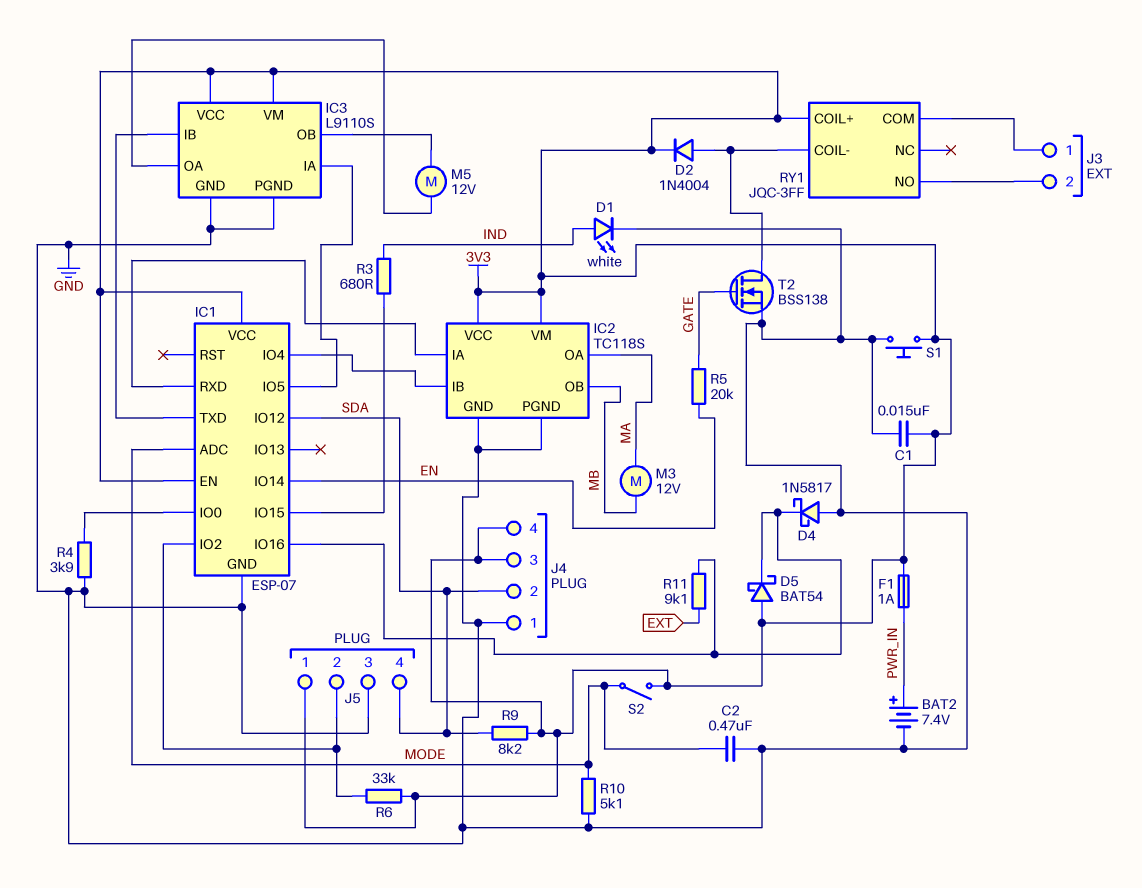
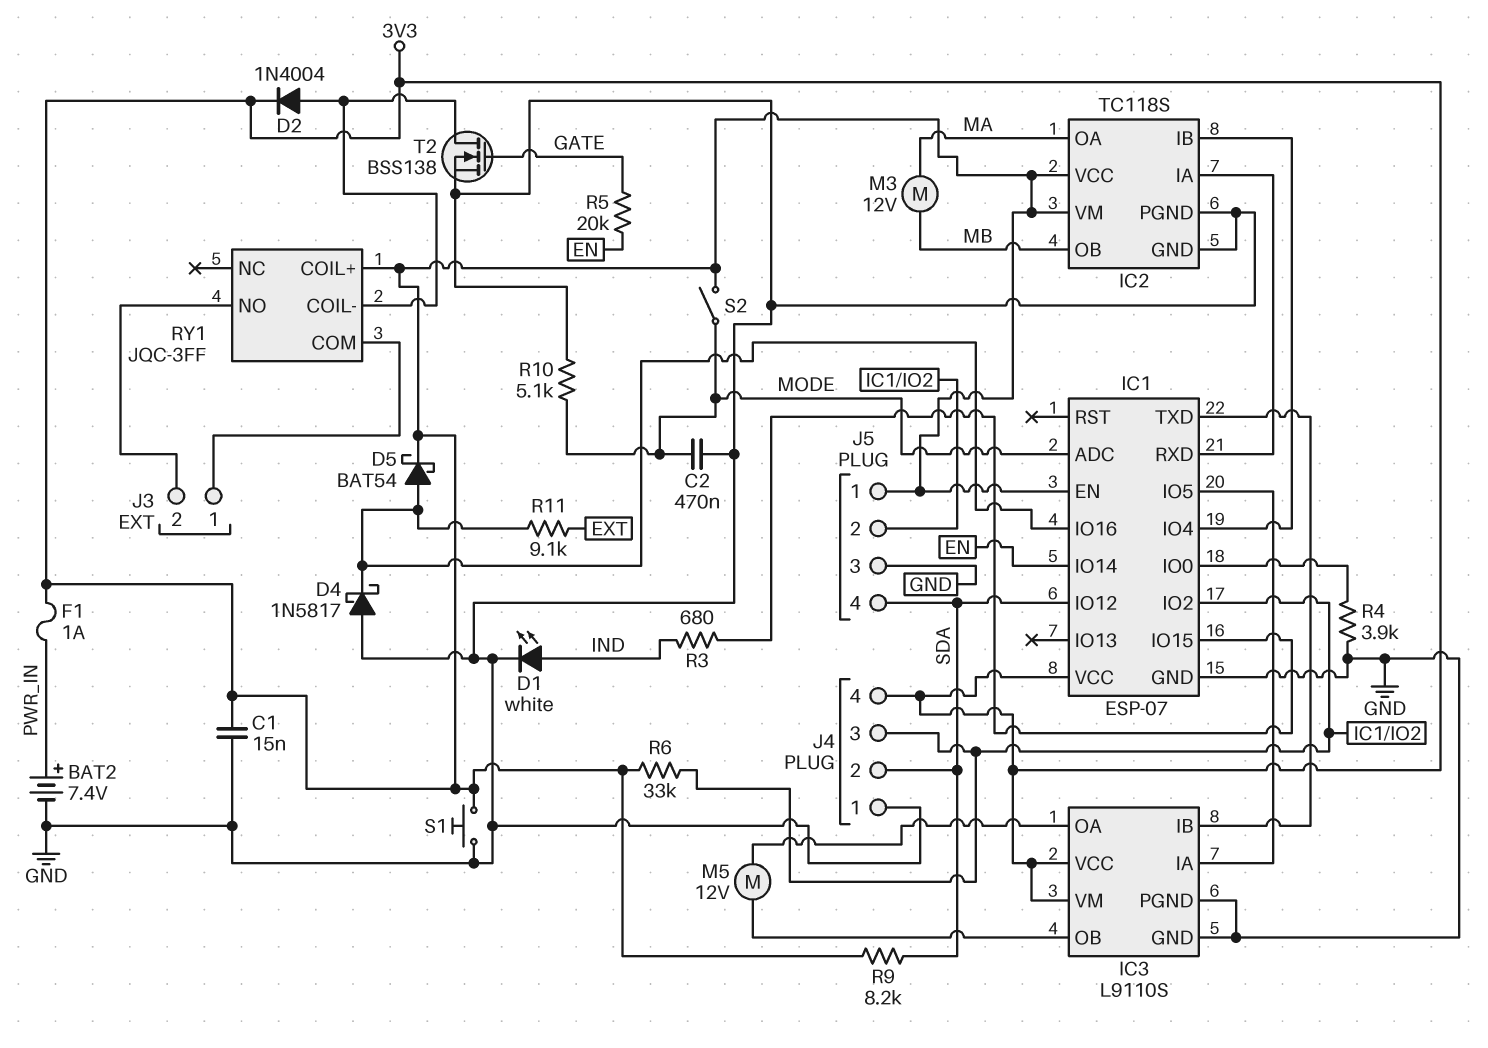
D5: schottky BAT54 (A 3V3, K IC1/IO16) -> schottky BAT54 (A IC1/IO16, K 3V3)
J4 pin 3: 3V3 -> IC1/IO2

